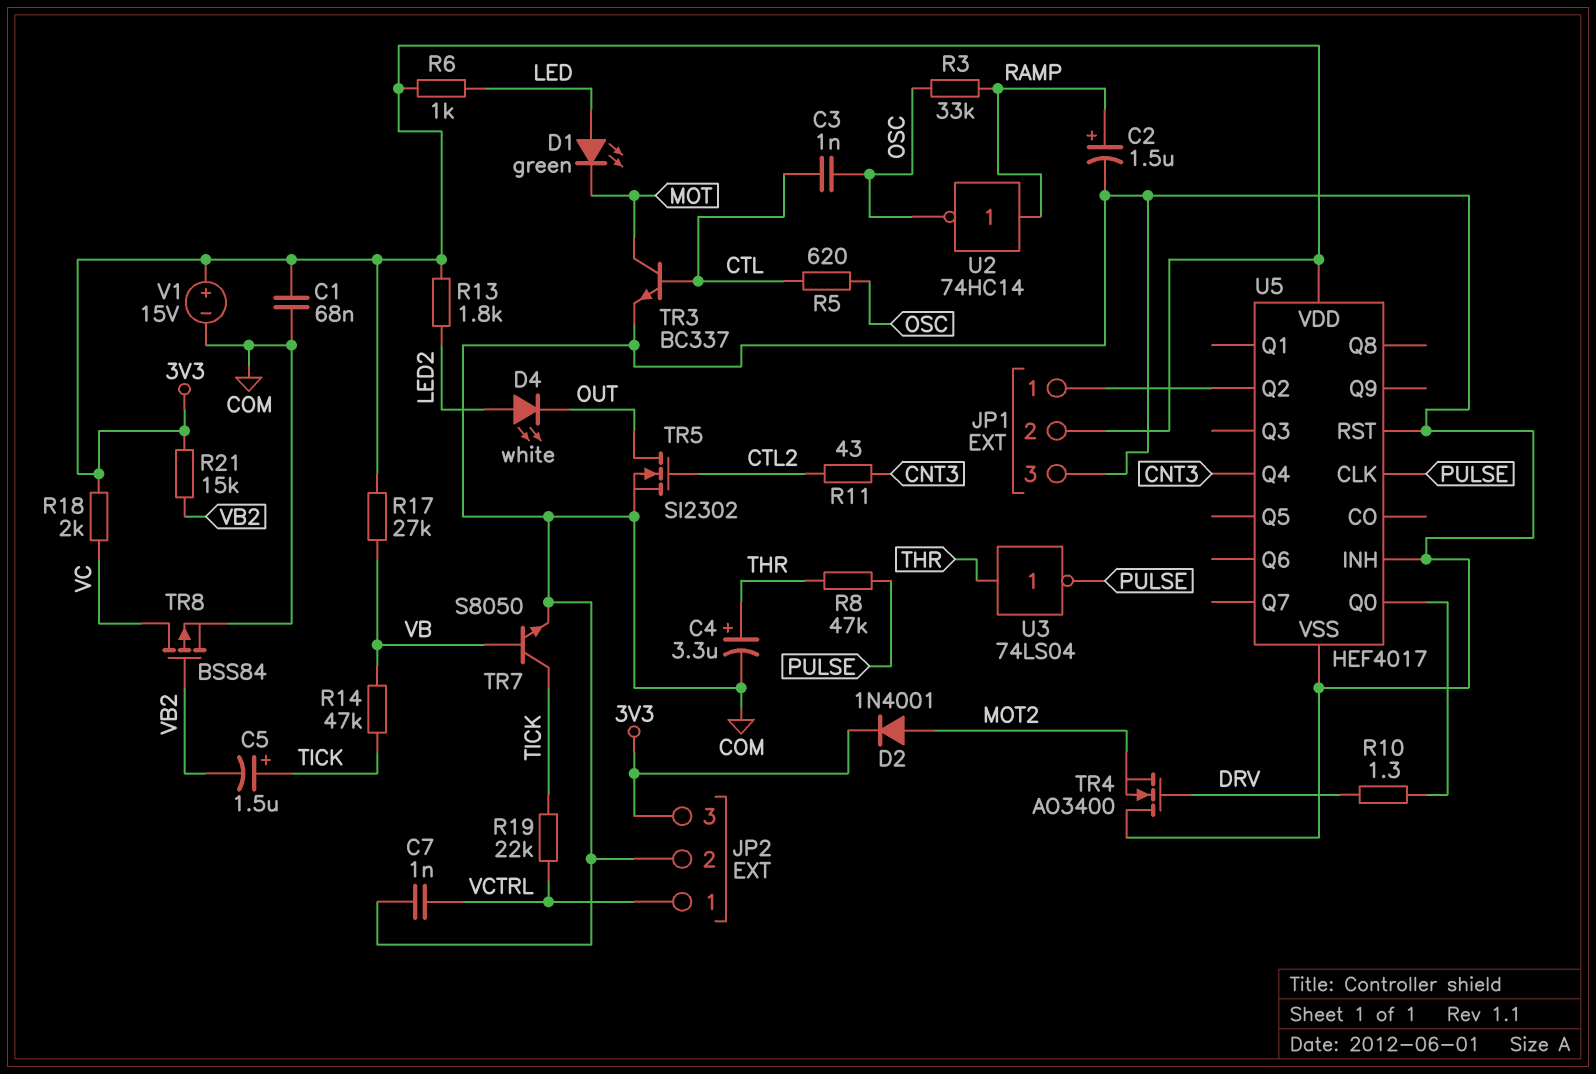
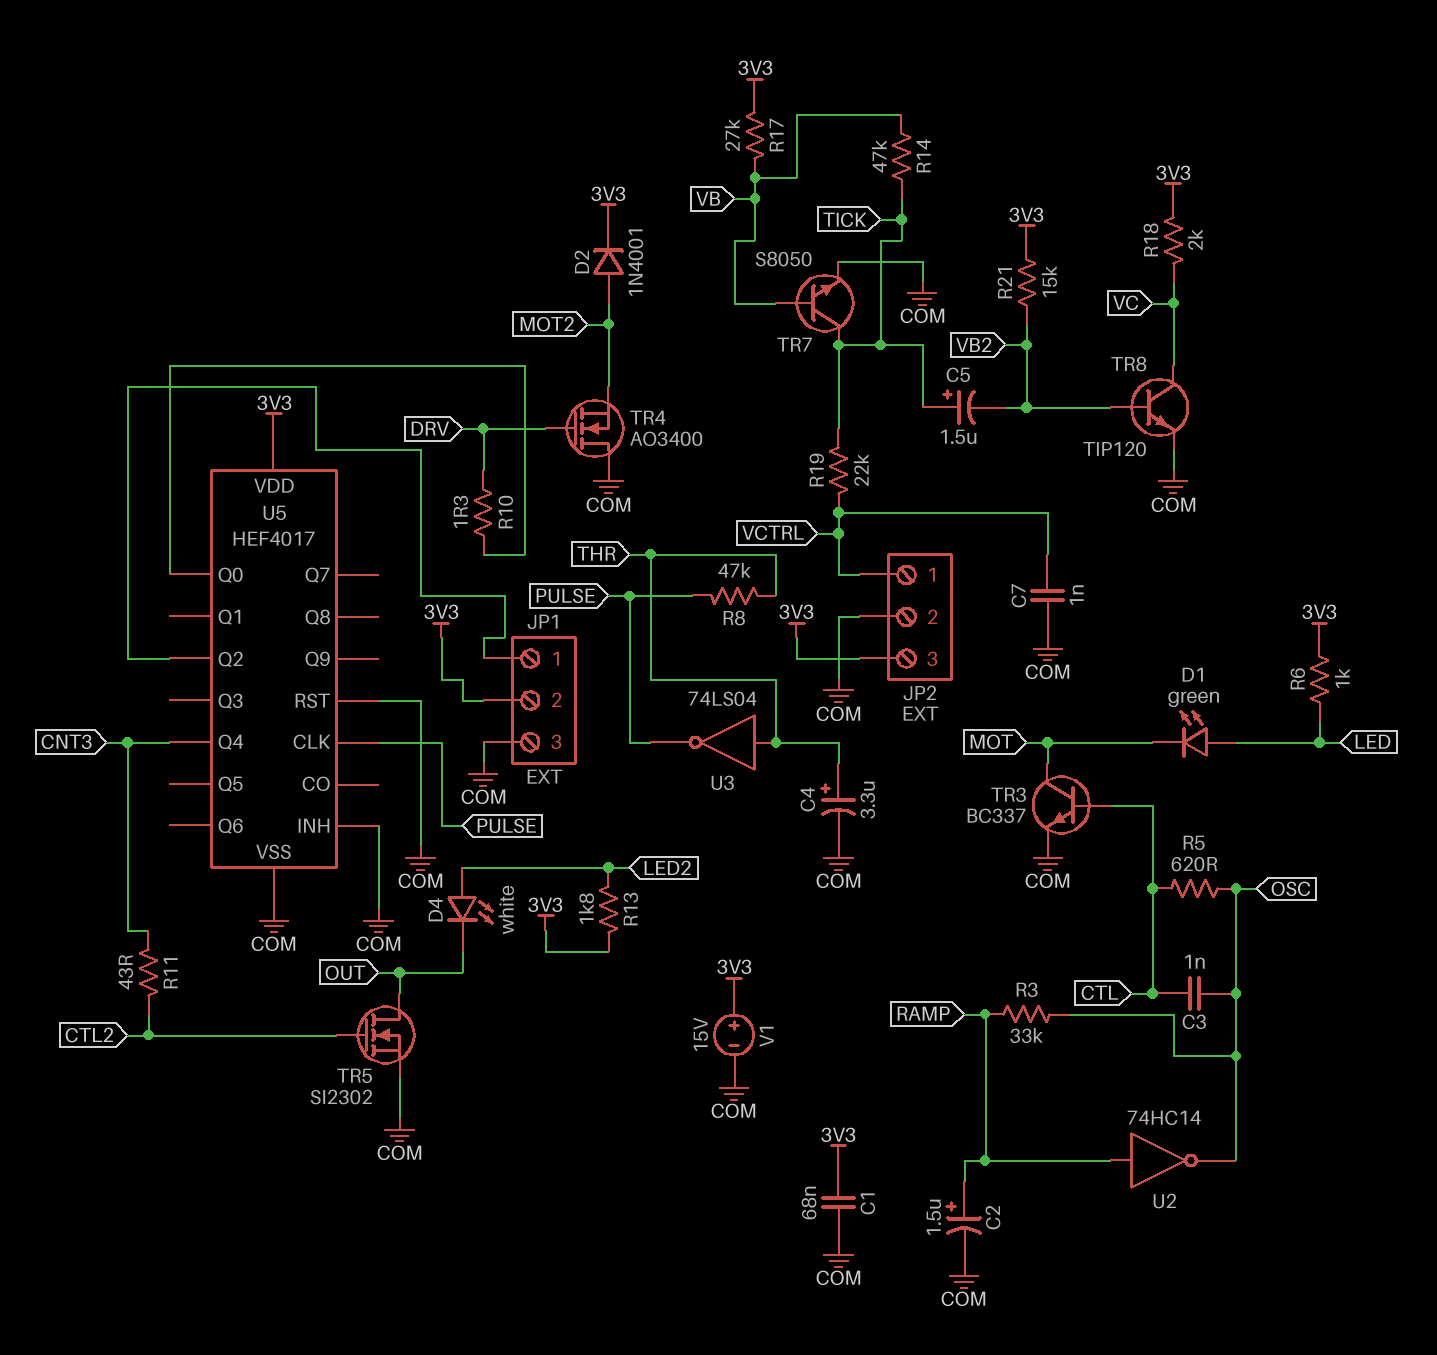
TR8: PMOS BSS84 (G VB2, D VC, S COM) -> NPN TIP120 (B VB2, C VC, E COM)

